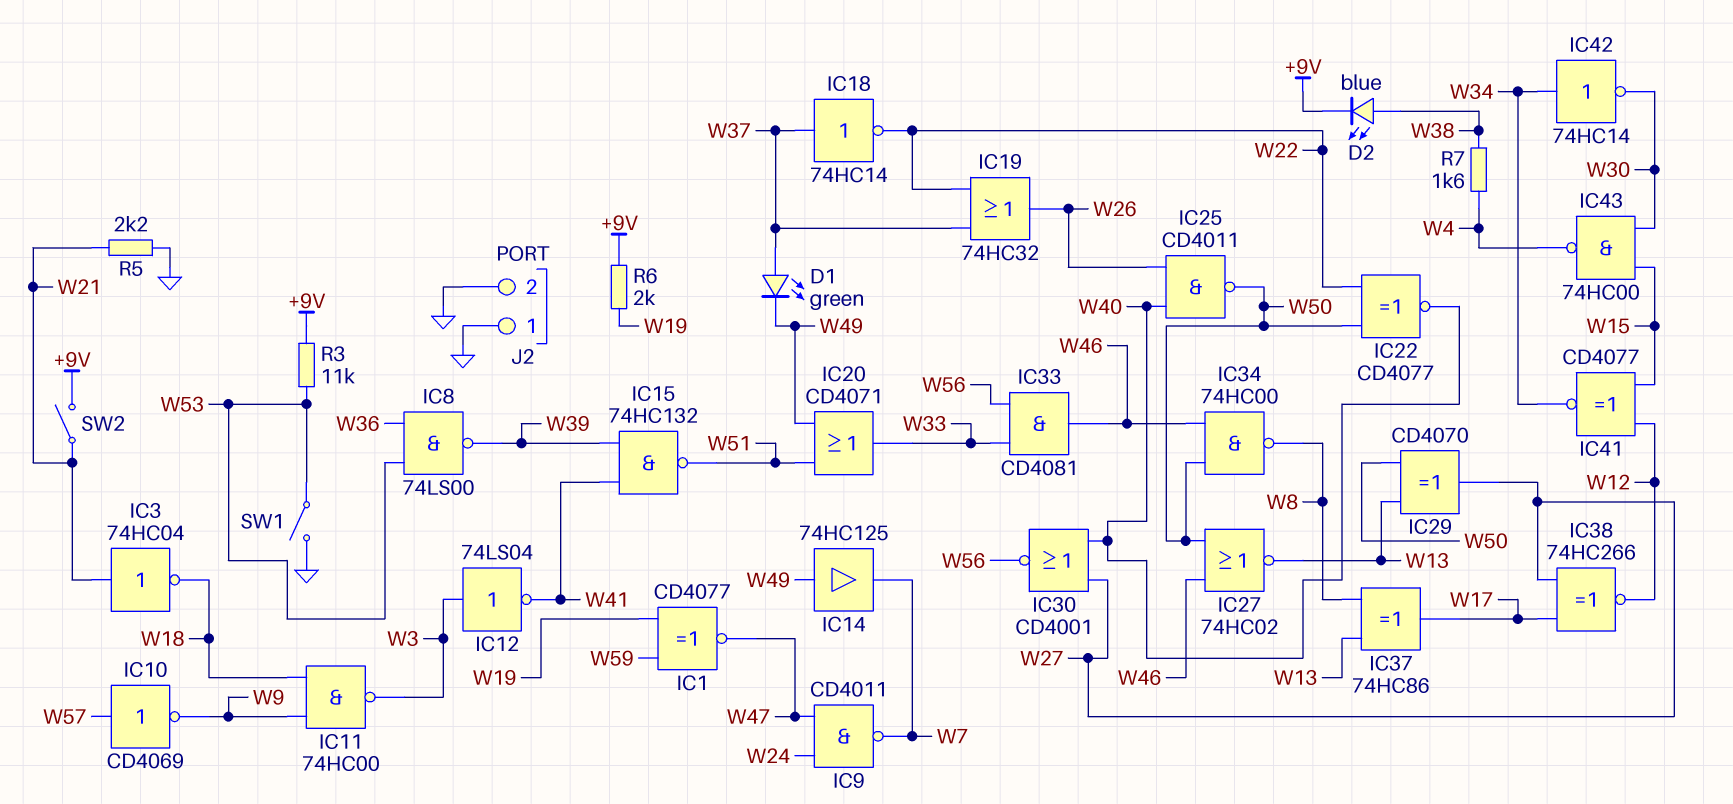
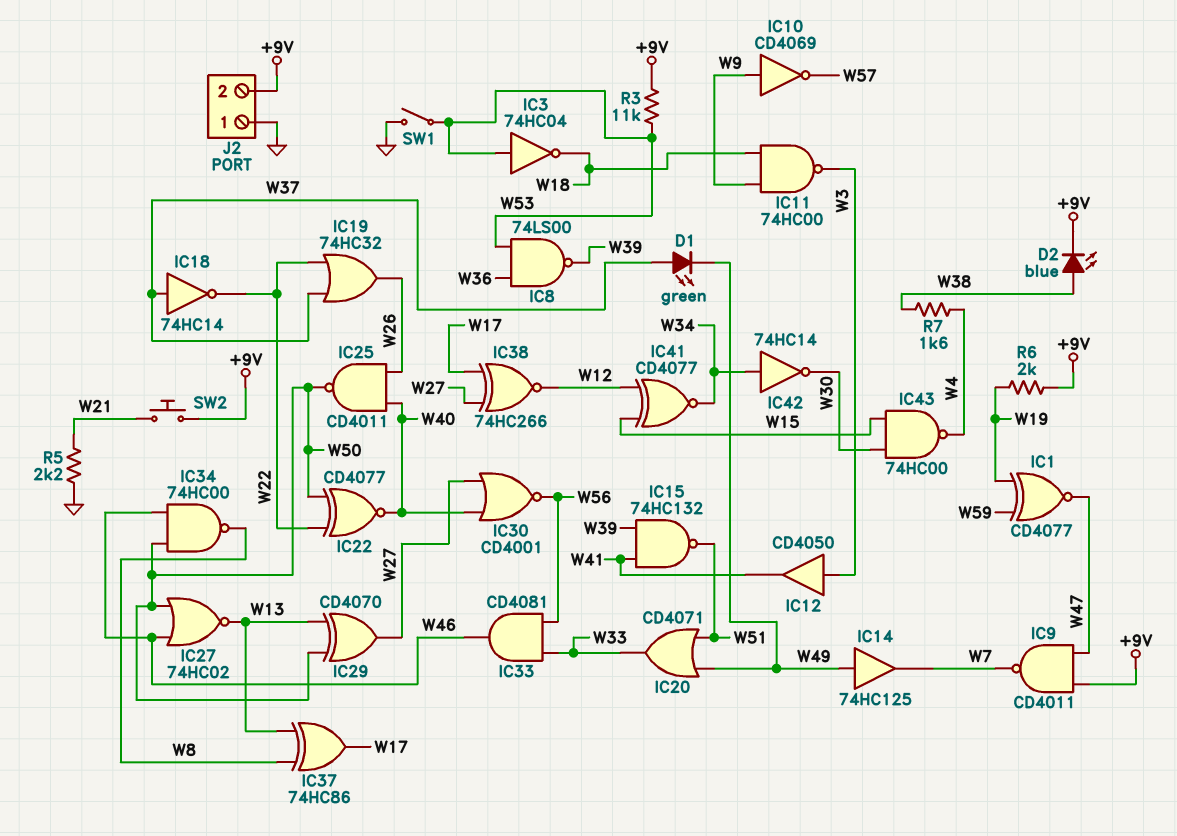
IC3: NOT 74HC04 (in W21, out W18) -> NOT 74HC04 (in W53, out W18)
IC9: NAND CD4011 (in W24, in W47, out W7) -> NAND CD4011 (in +9V, in W47, out W7)
IC10: NOT CD4069 (in W57, out W9) -> NOT CD4069 (in W9, out W57)
IC12: NOT 74LS04 (in W3, out W41) -> buffer CD4050 (in W3, out W41)
J2 pin 2: GND -> +9V
SW2: switch (+9V, W21) -> button (+9V, W21)

